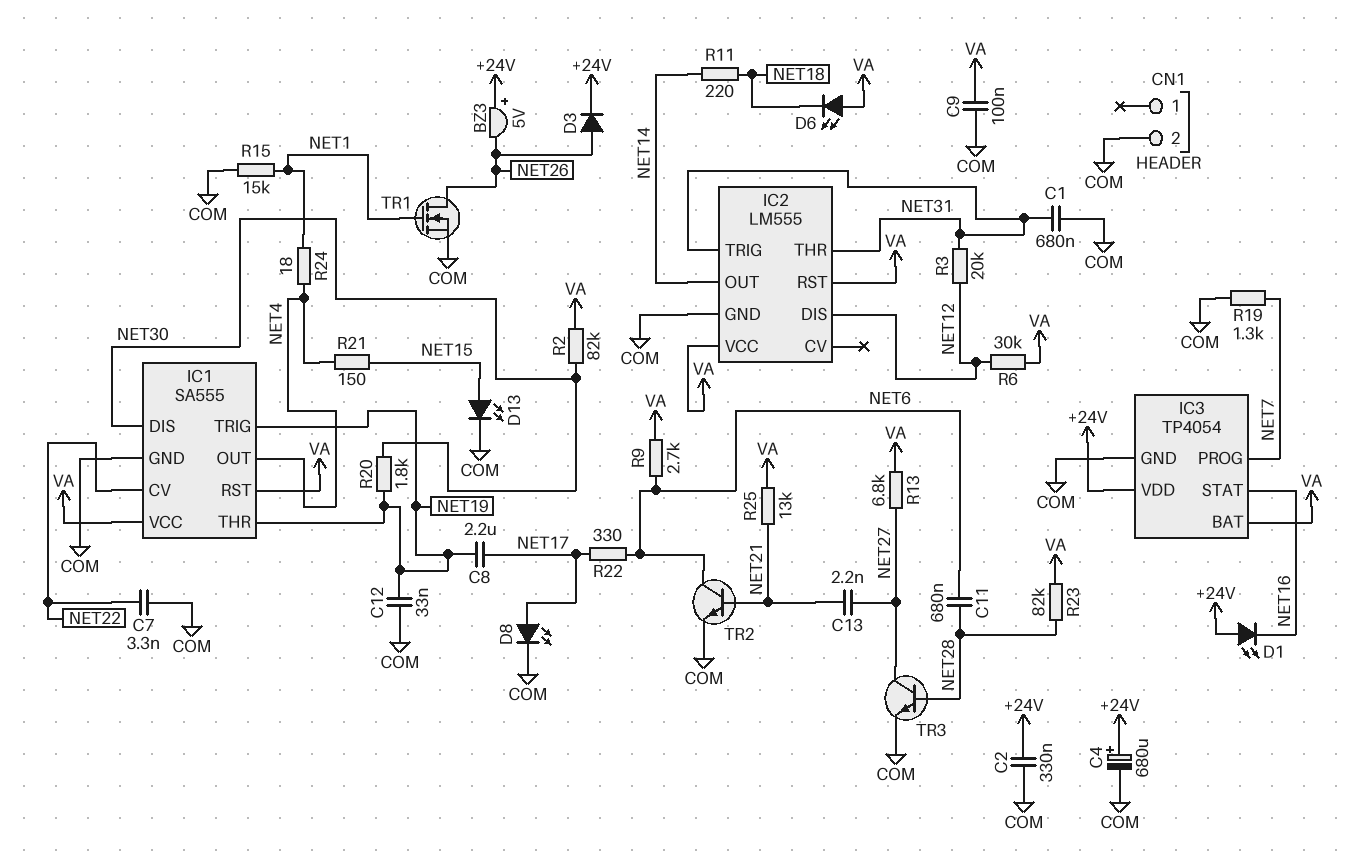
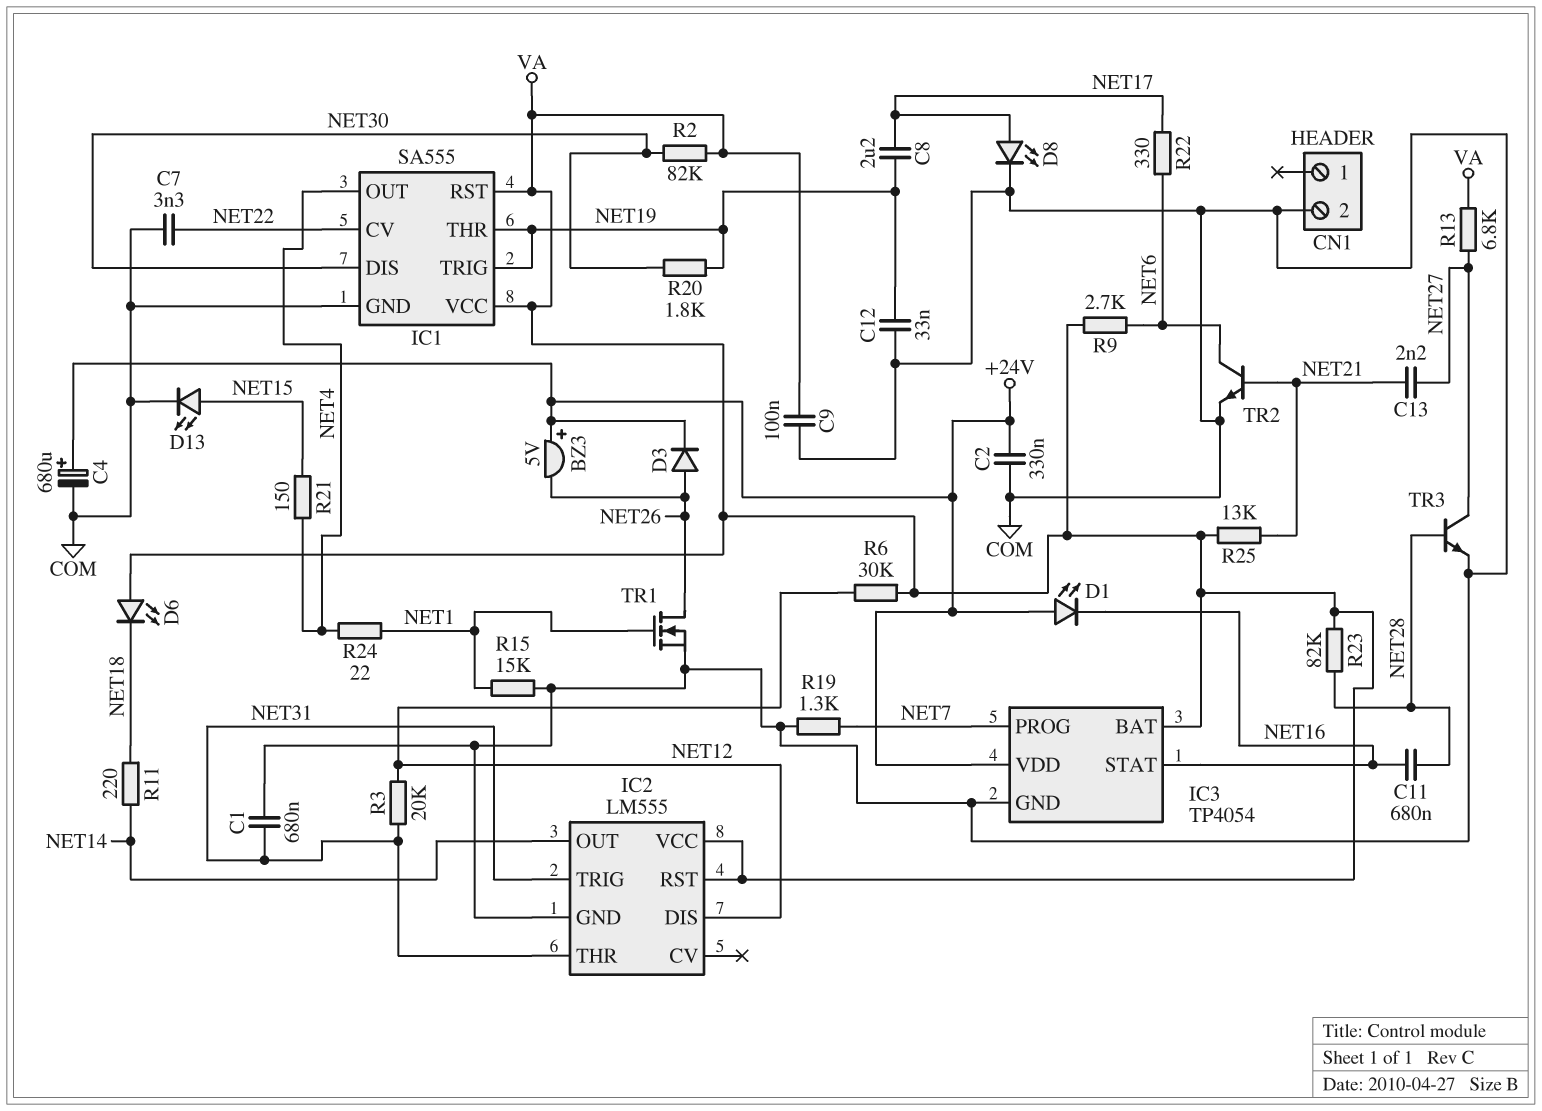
C11: 680nF (NET6, NET28) -> 680nF (NET16, NET28)
R24: 18 (NET1, NET4) -> 22 (NET1, NET4)

